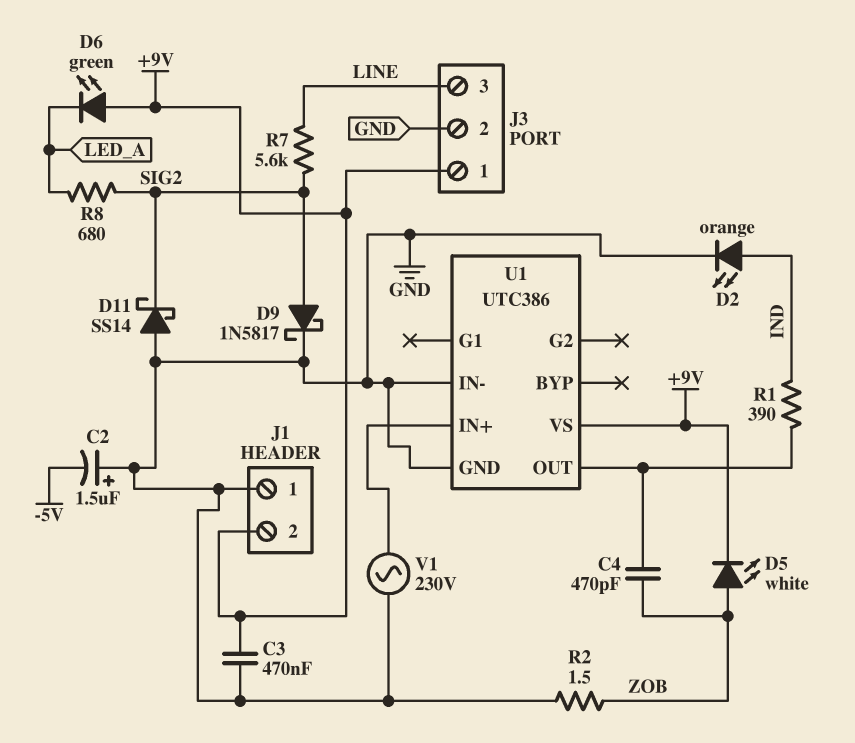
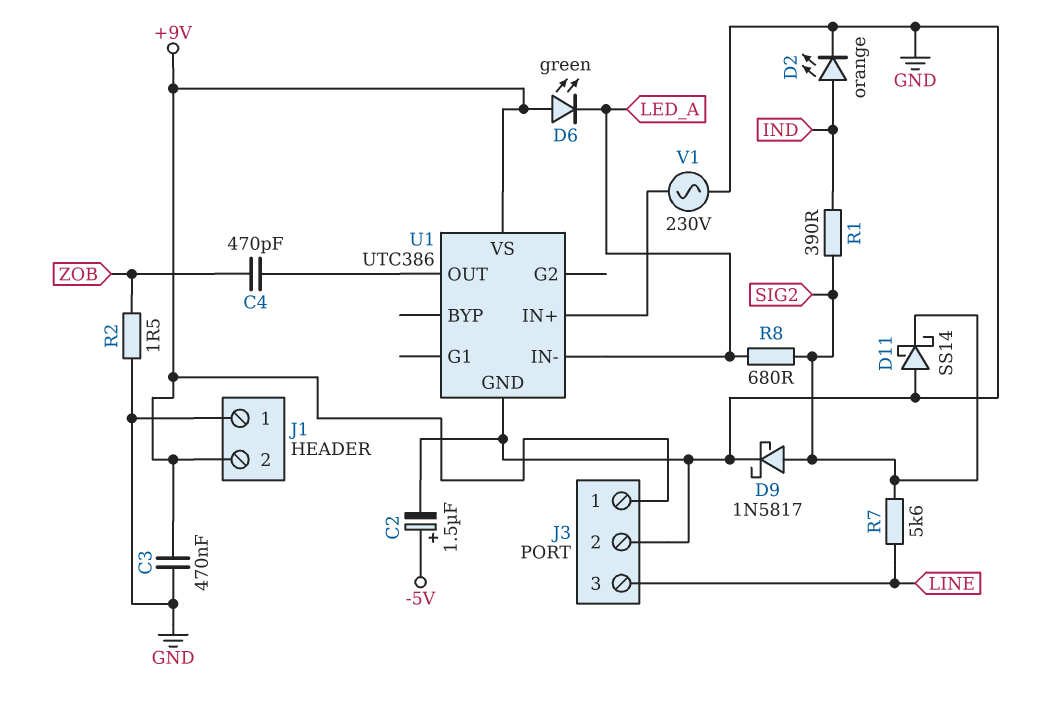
C2: 1.5uF (plus GND, minus -5V) -> 1.5uF (plus -5V, minus GND)
D5: LED white (A ZOB, K +9V) -> none
R1: 390 (IND, U1/OUT) -> 390 (IND, SIG2)
U1 pin IN-: GND -> LED_A

